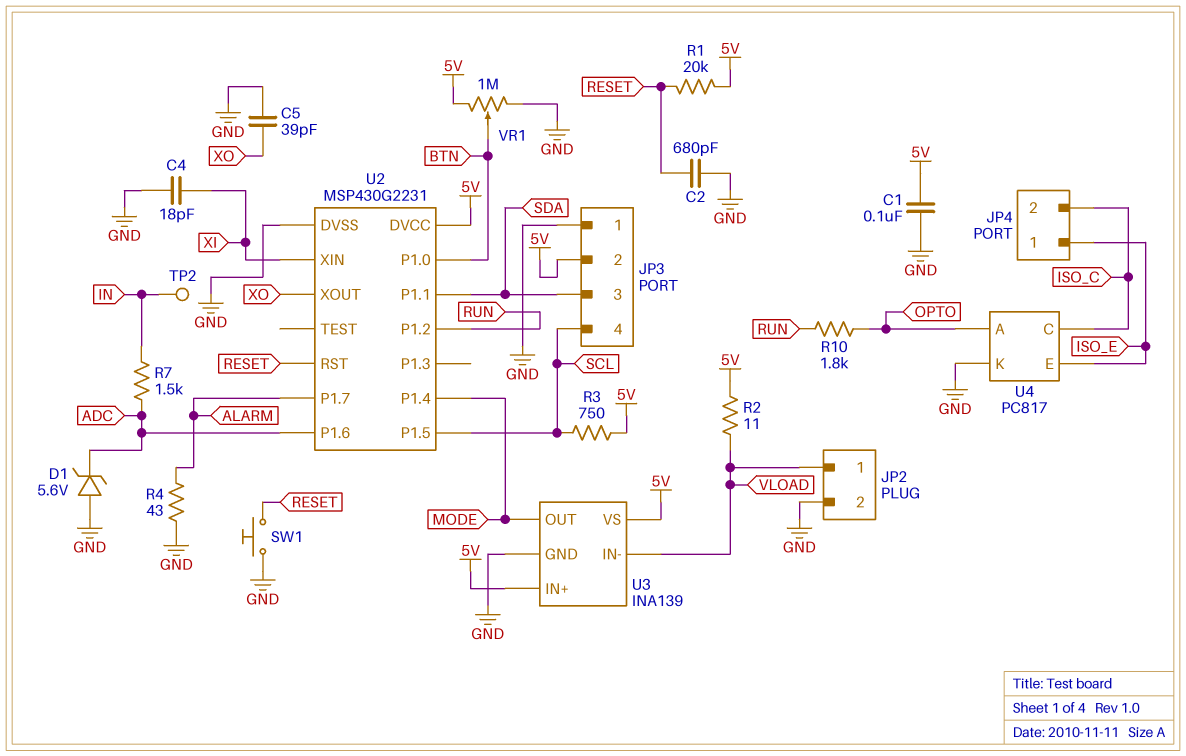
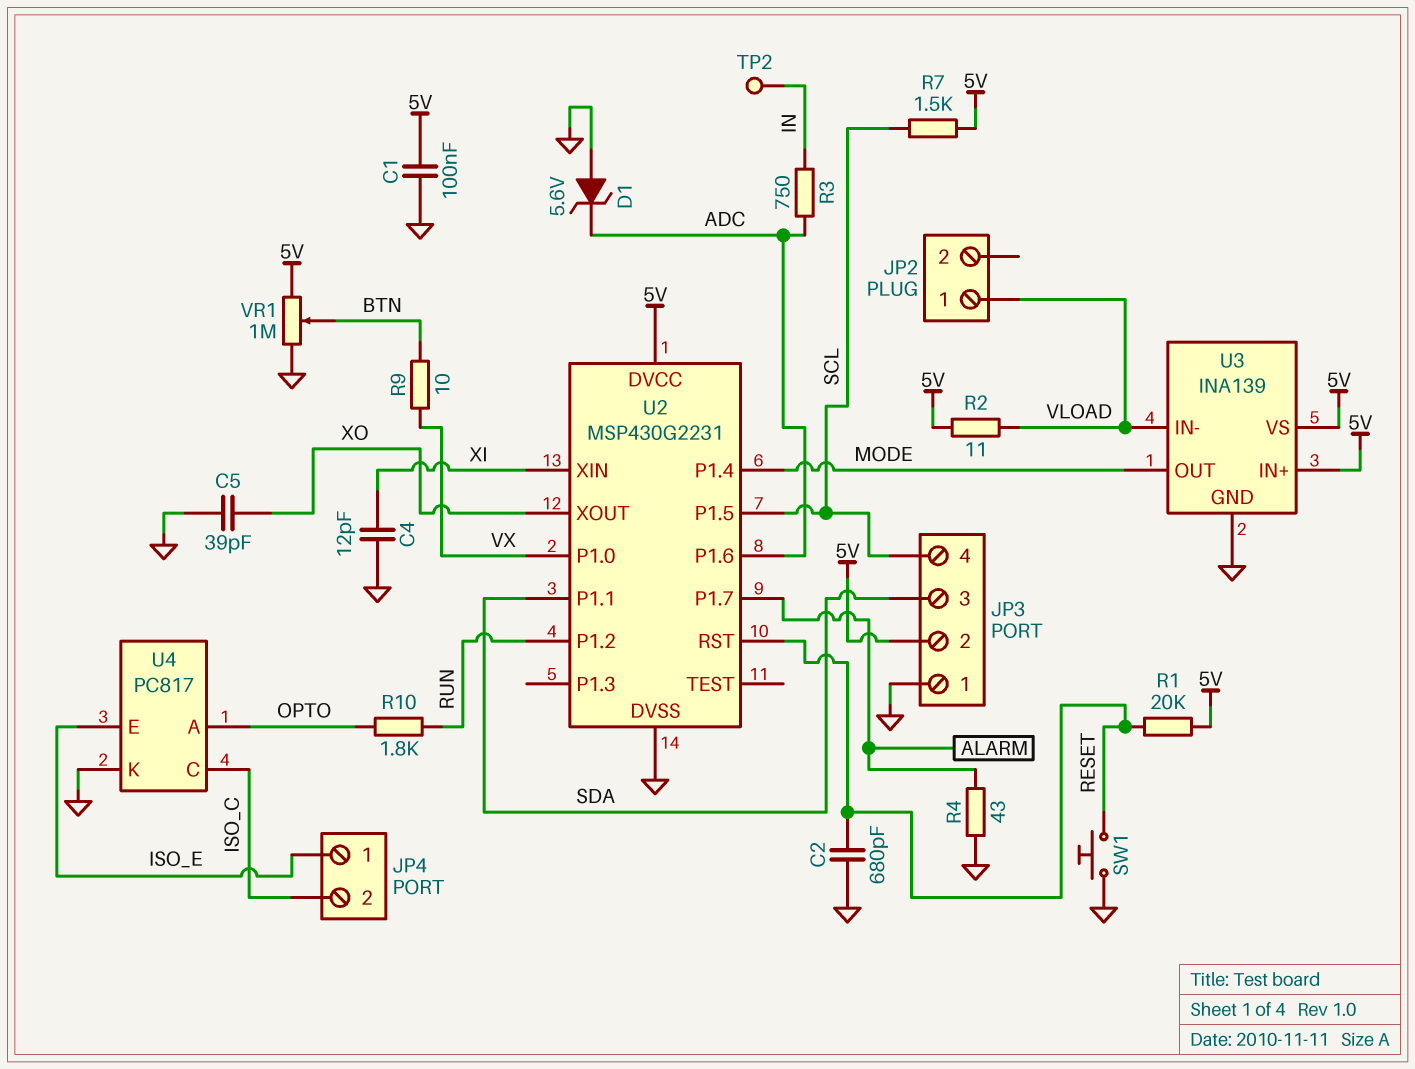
C4: 18pF (GND, XI) -> 12pF (GND, XI)
JP2 pin 2: GND -> none
R3: 750 (5V, SCL) -> 750 (ADC, IN)
R7: 1.5k (ADC, IN) -> 1.5k (5V, SCL)
R9: none -> 10 (BTN, VX)
U2 pin P1.0: BTN -> VX

